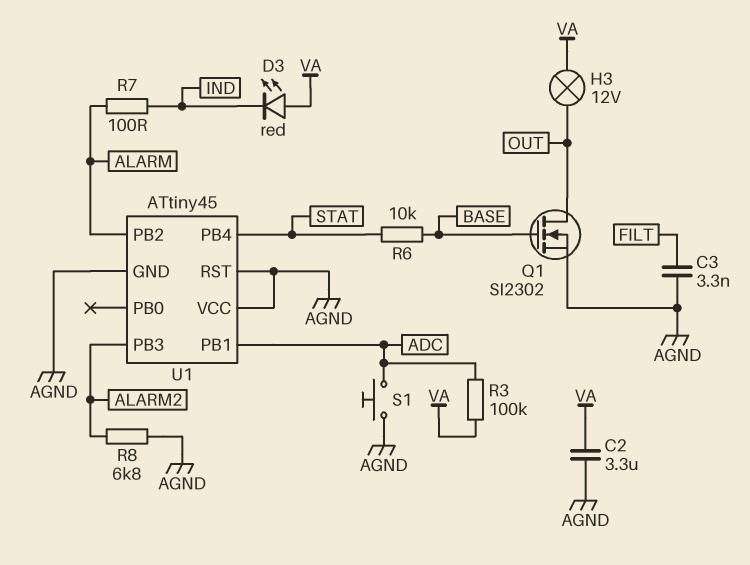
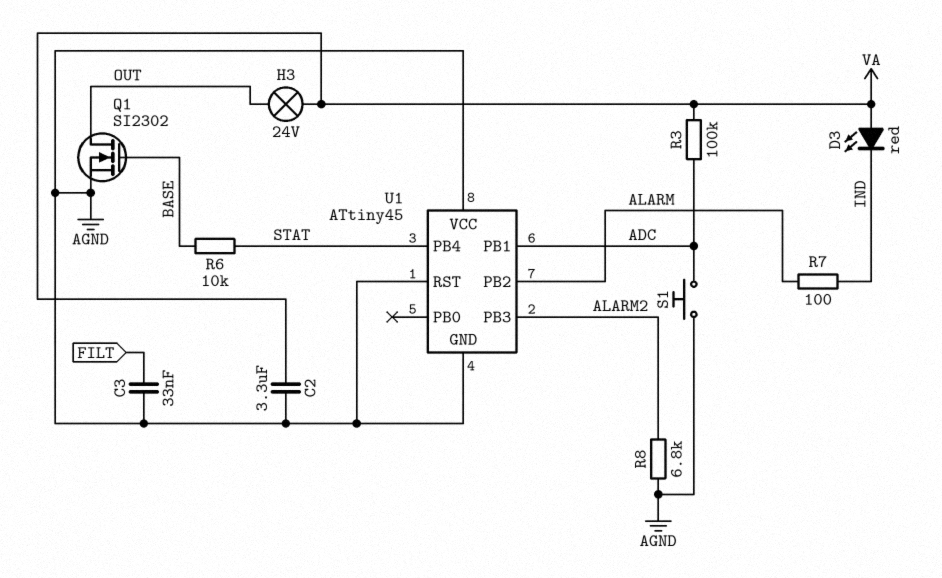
C3: 3.3nF (AGND, FILT) -> 33nF (AGND, FILT)
H3: lamp 12V (OUT, VA) -> lamp 24V (OUT, VA)

